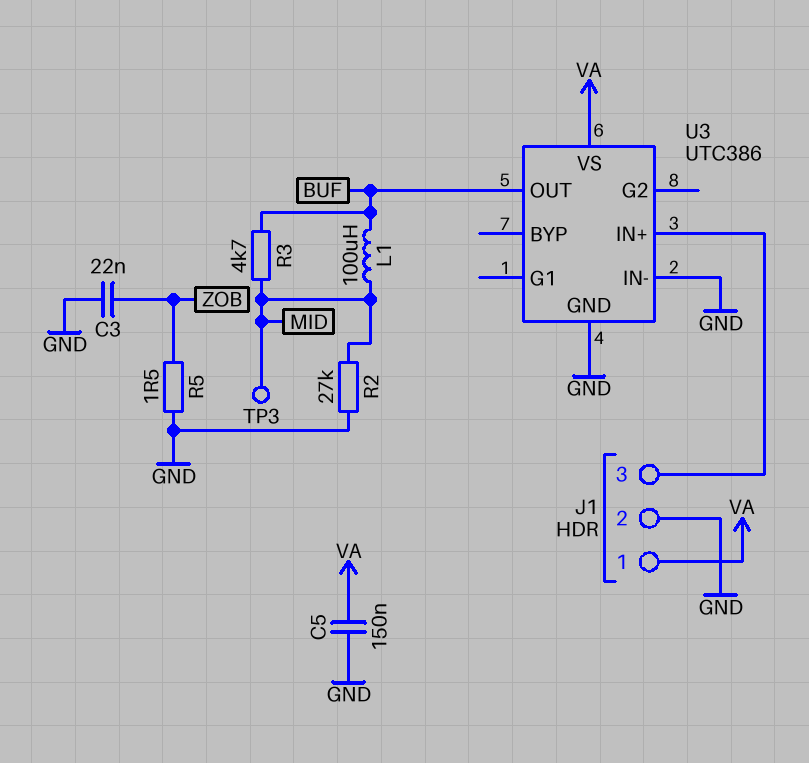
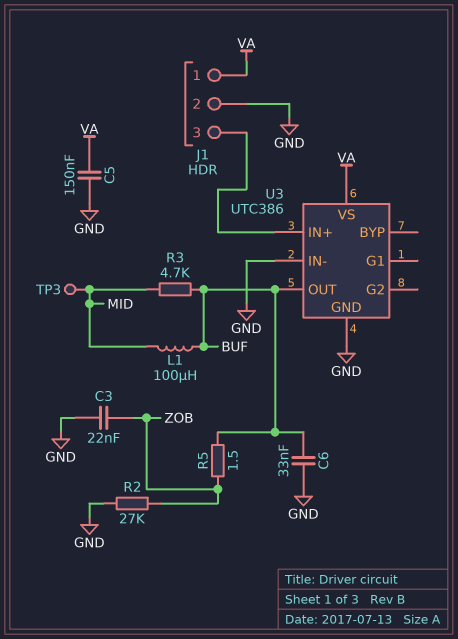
C6: none -> 33nF (BUF, GND)
R2: 27k (GND, MID) -> 27k (GND, ZOB)
R5: 1.5 (GND, ZOB) -> 1.5 (BUF, ZOB)

